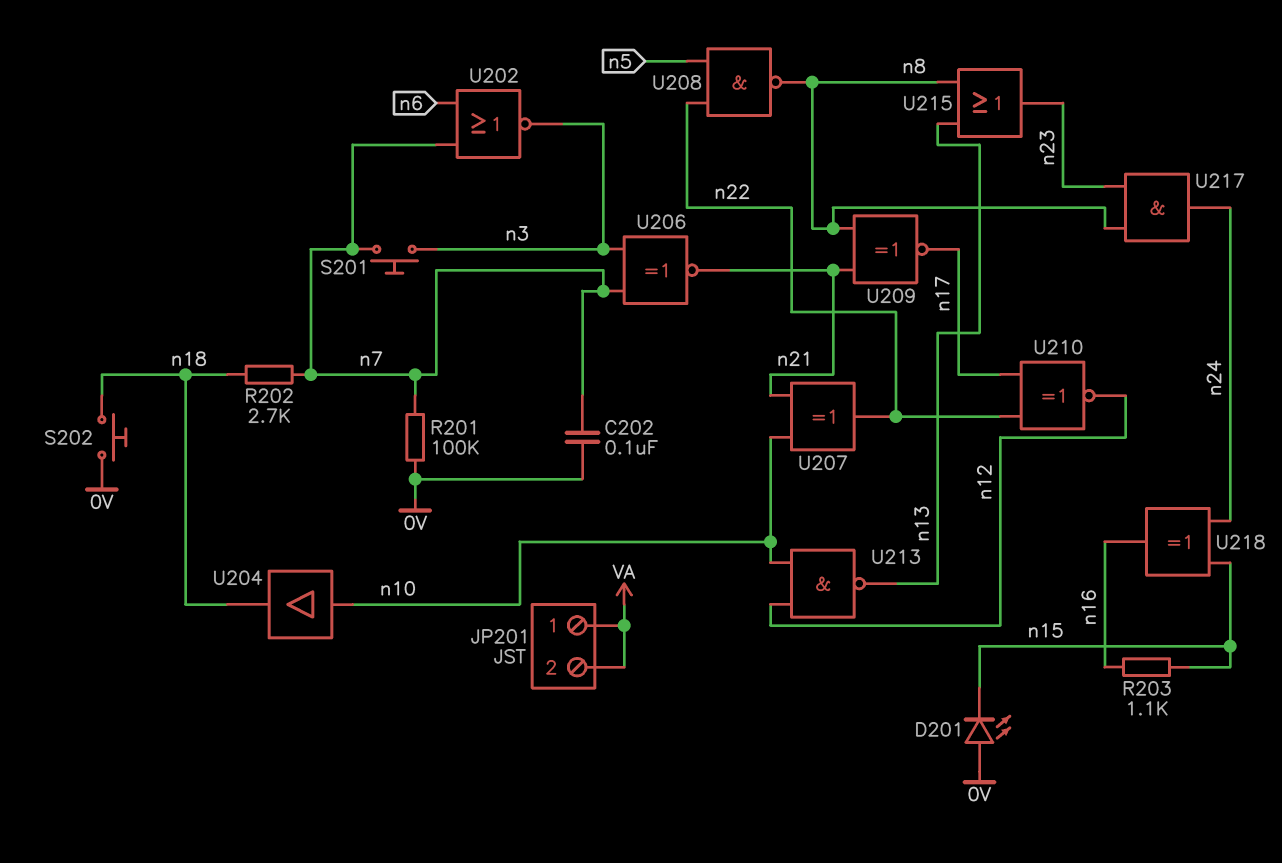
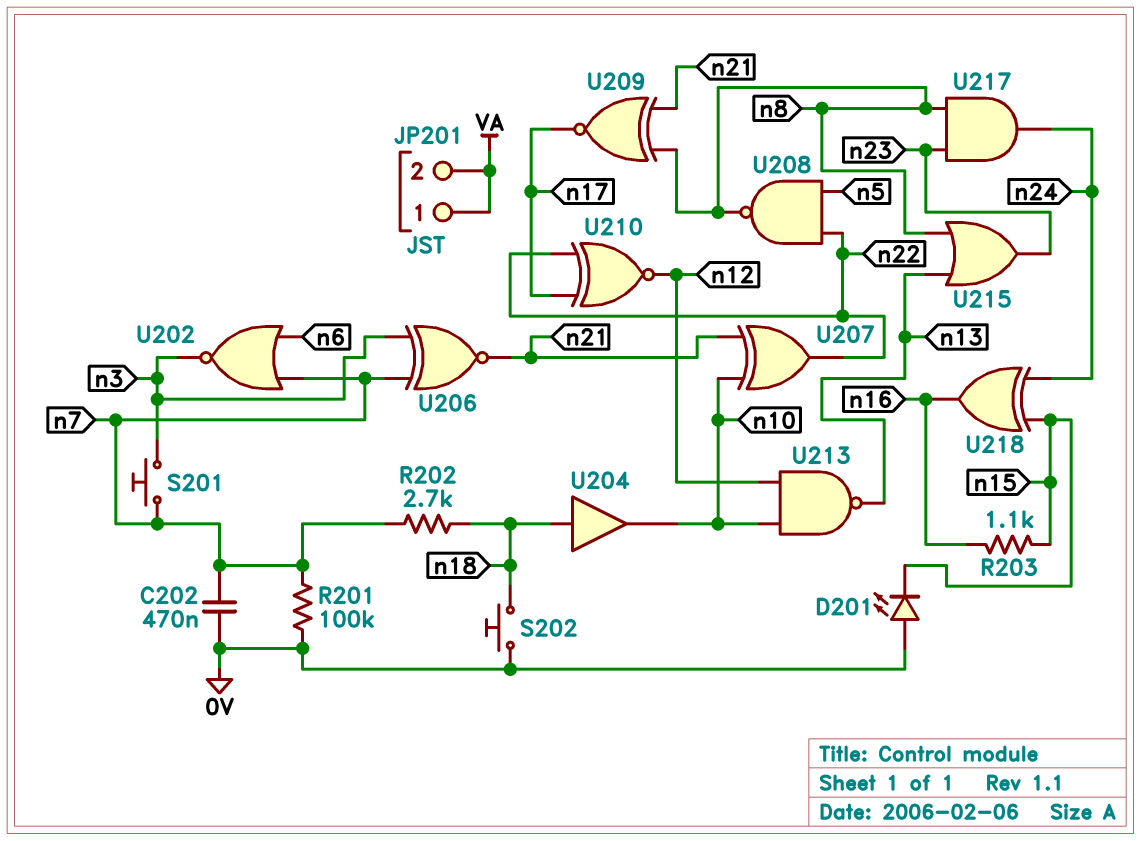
C202: 100nF (0V, n7) -> 470nF (0V, n7)
U204: buffer (in n10, out n18) -> buffer (in n18, out n10)

